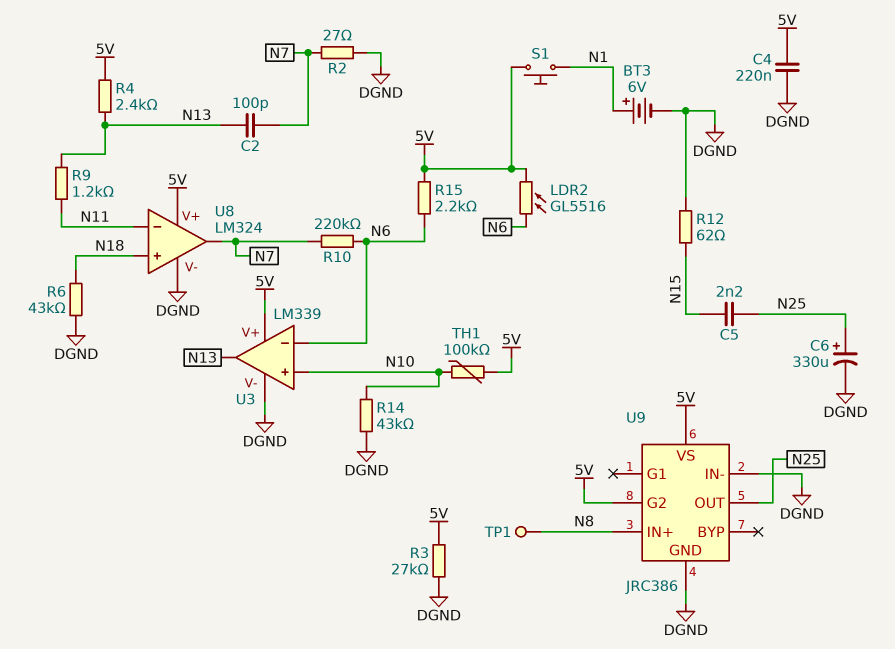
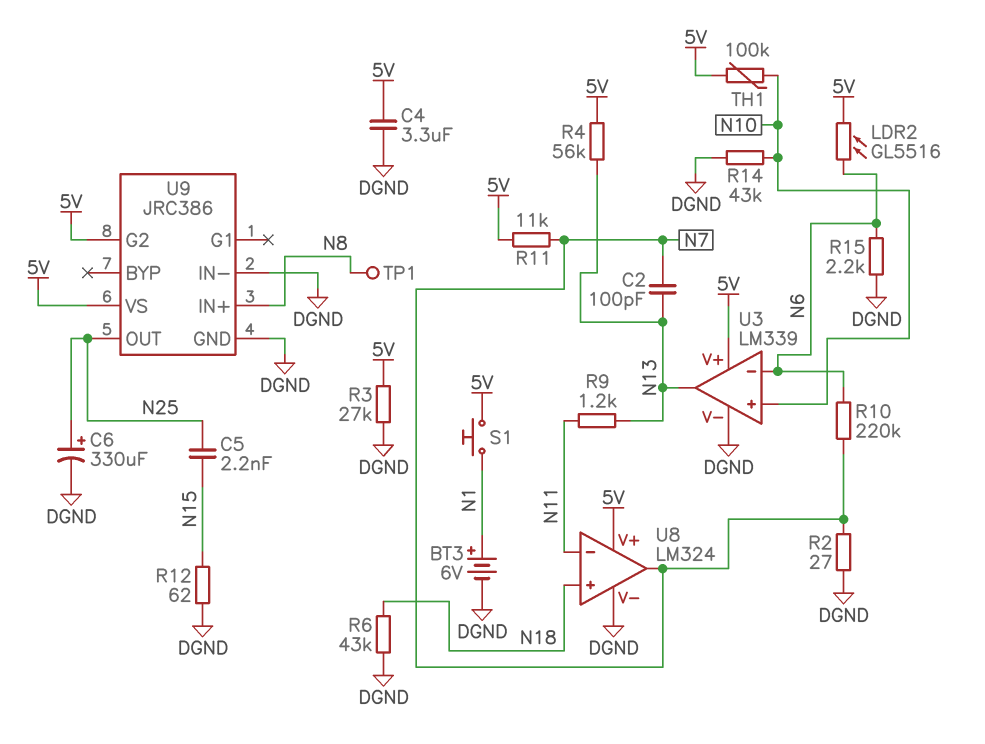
C4: 220nF (5V, DGND) -> 3.3uF (5V, DGND)
R4: 2.4k (5V, N13) -> 56k (5V, N13)
R11: none -> 11k (5V, N7)
R15: 2.2k (5V, N6) -> 2.2k (DGND, N6)

